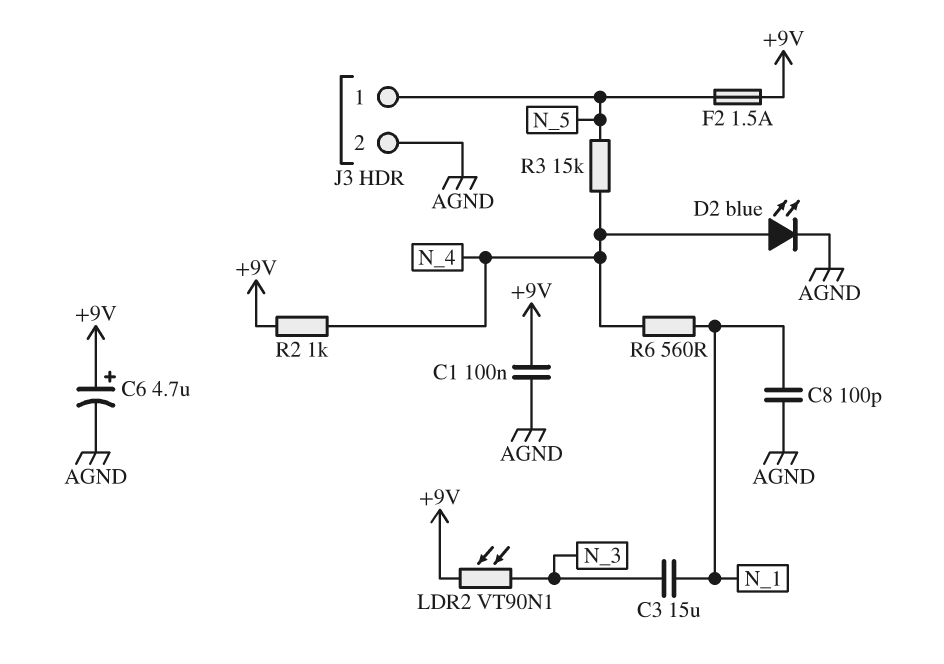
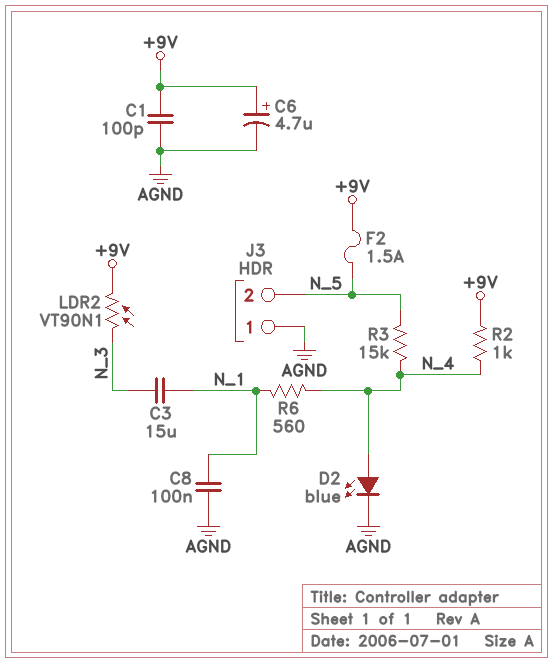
C1: 100nF (+9V, AGND) -> 100pF (+9V, AGND)
C8: 100pF (AGND, N_1) -> 100nF (AGND, N_1)
J3 pin 1: N_5 -> AGND
J3 pin 2: AGND -> N_5

